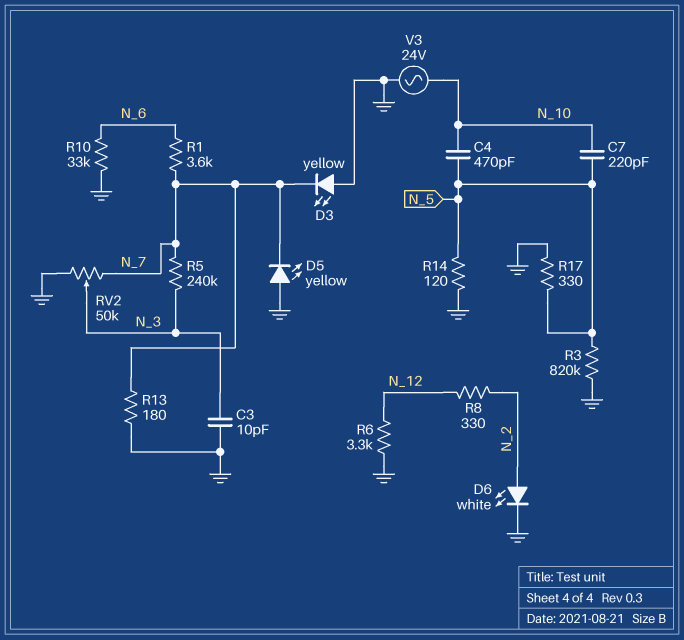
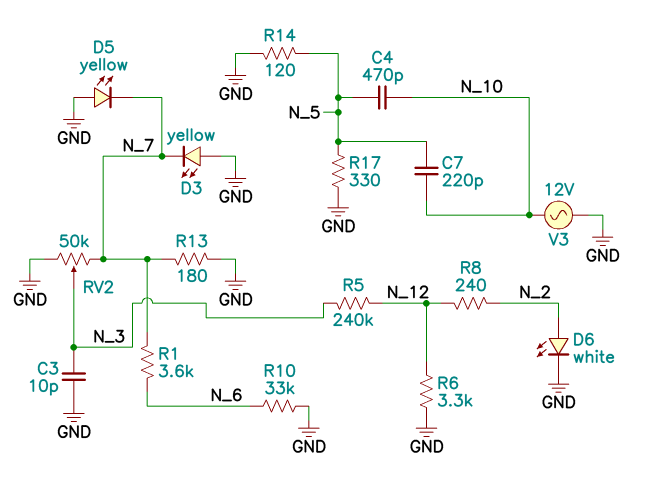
R3: 820k (GND, N_5) -> none
R5: 240k (N_3, N_7) -> 240k (N_3, N_12)
R8: 330 (N_2, N_12) -> 240 (N_2, N_12)
V3: AC 24V (GND, N_10) -> AC 12V (GND, N_10)

